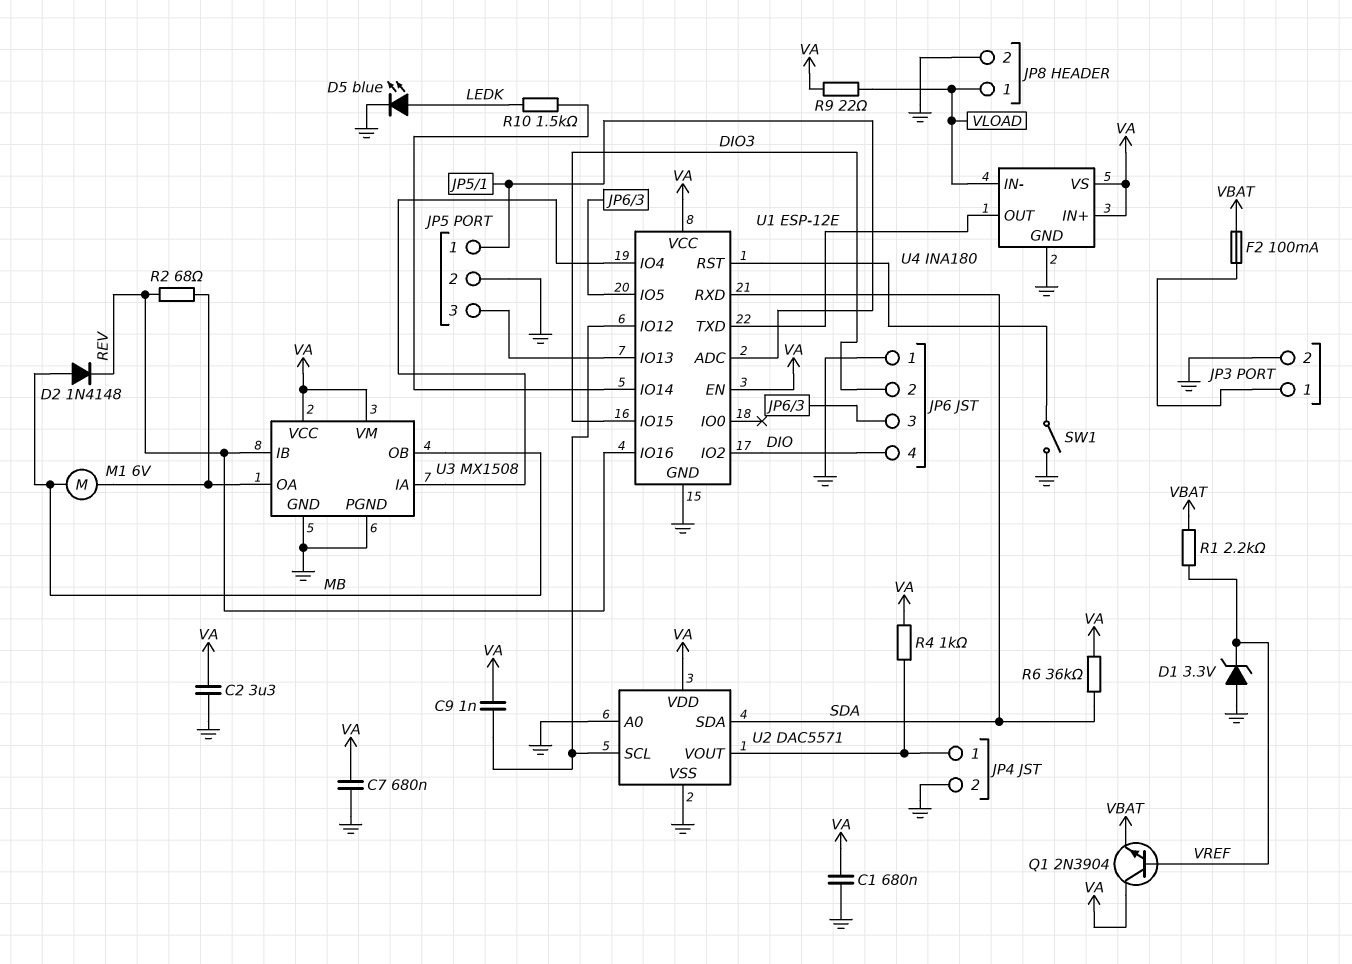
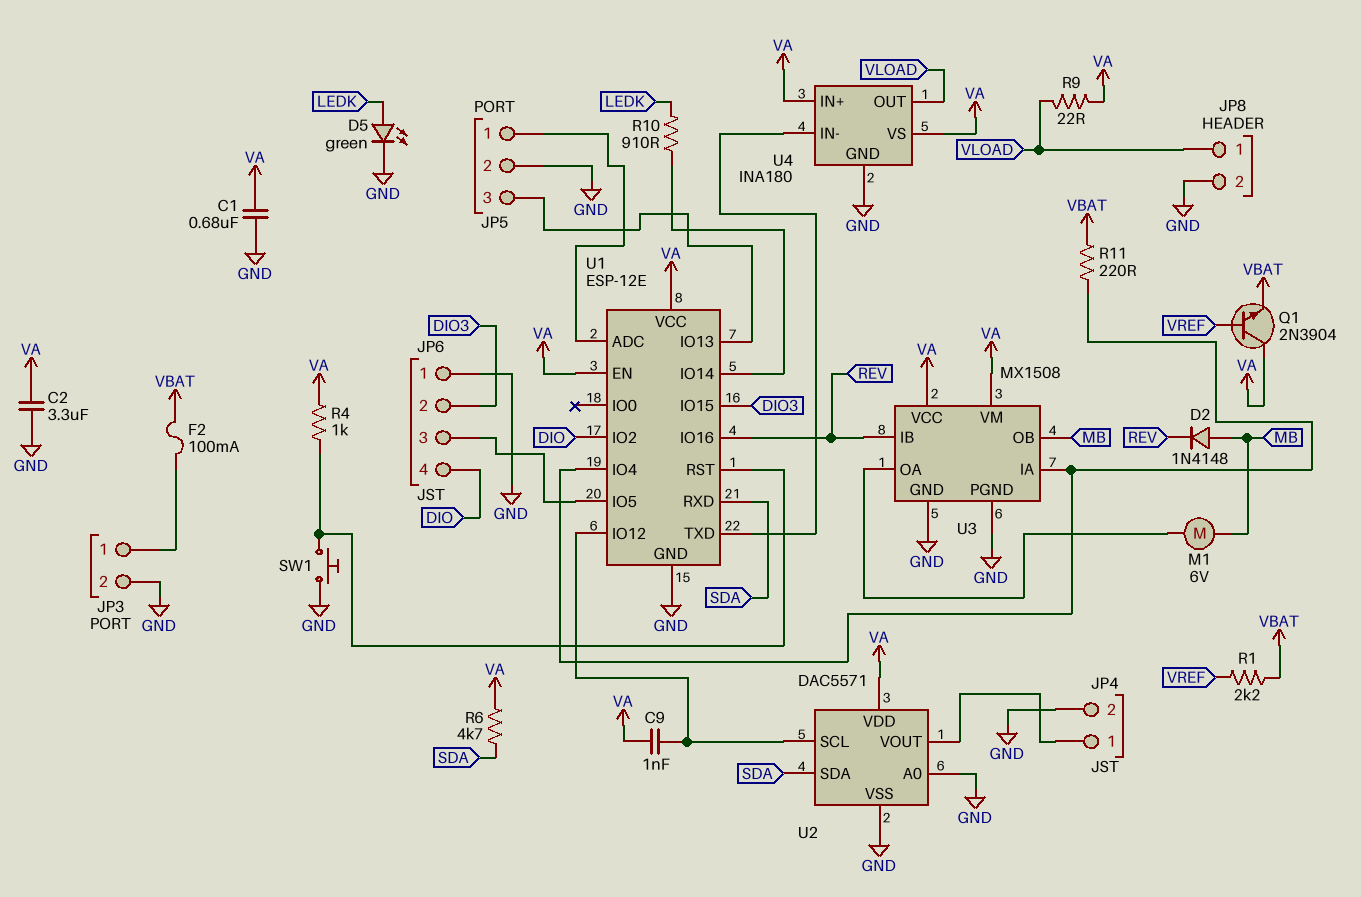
C7: 680nF (GND, VA) -> none
D1: zener 3.3V (A GND, K VREF) -> none
D5: LED blue (A LEDK, K GND) -> LED green (A LEDK, K GND)
R2: 68 (REV, U3/OA) -> none
R4: 1k (JP4/1, VA) -> 1k (U1/RST, VA)
R6: 36k (SDA, VA) -> 4.7k (SDA, VA)
R10: 1.5k (LEDK, U1/IO14) -> 910 (LEDK, U1/IO14)
R11: none -> 220 (U1/IO4, VBAT)
SW1: switch (GND, U1/RST) -> button (GND, U1/RST)
U4 pin IN-: VLOAD -> U1/TXD
U4 pin OUT: U1/TXD -> VLOAD

